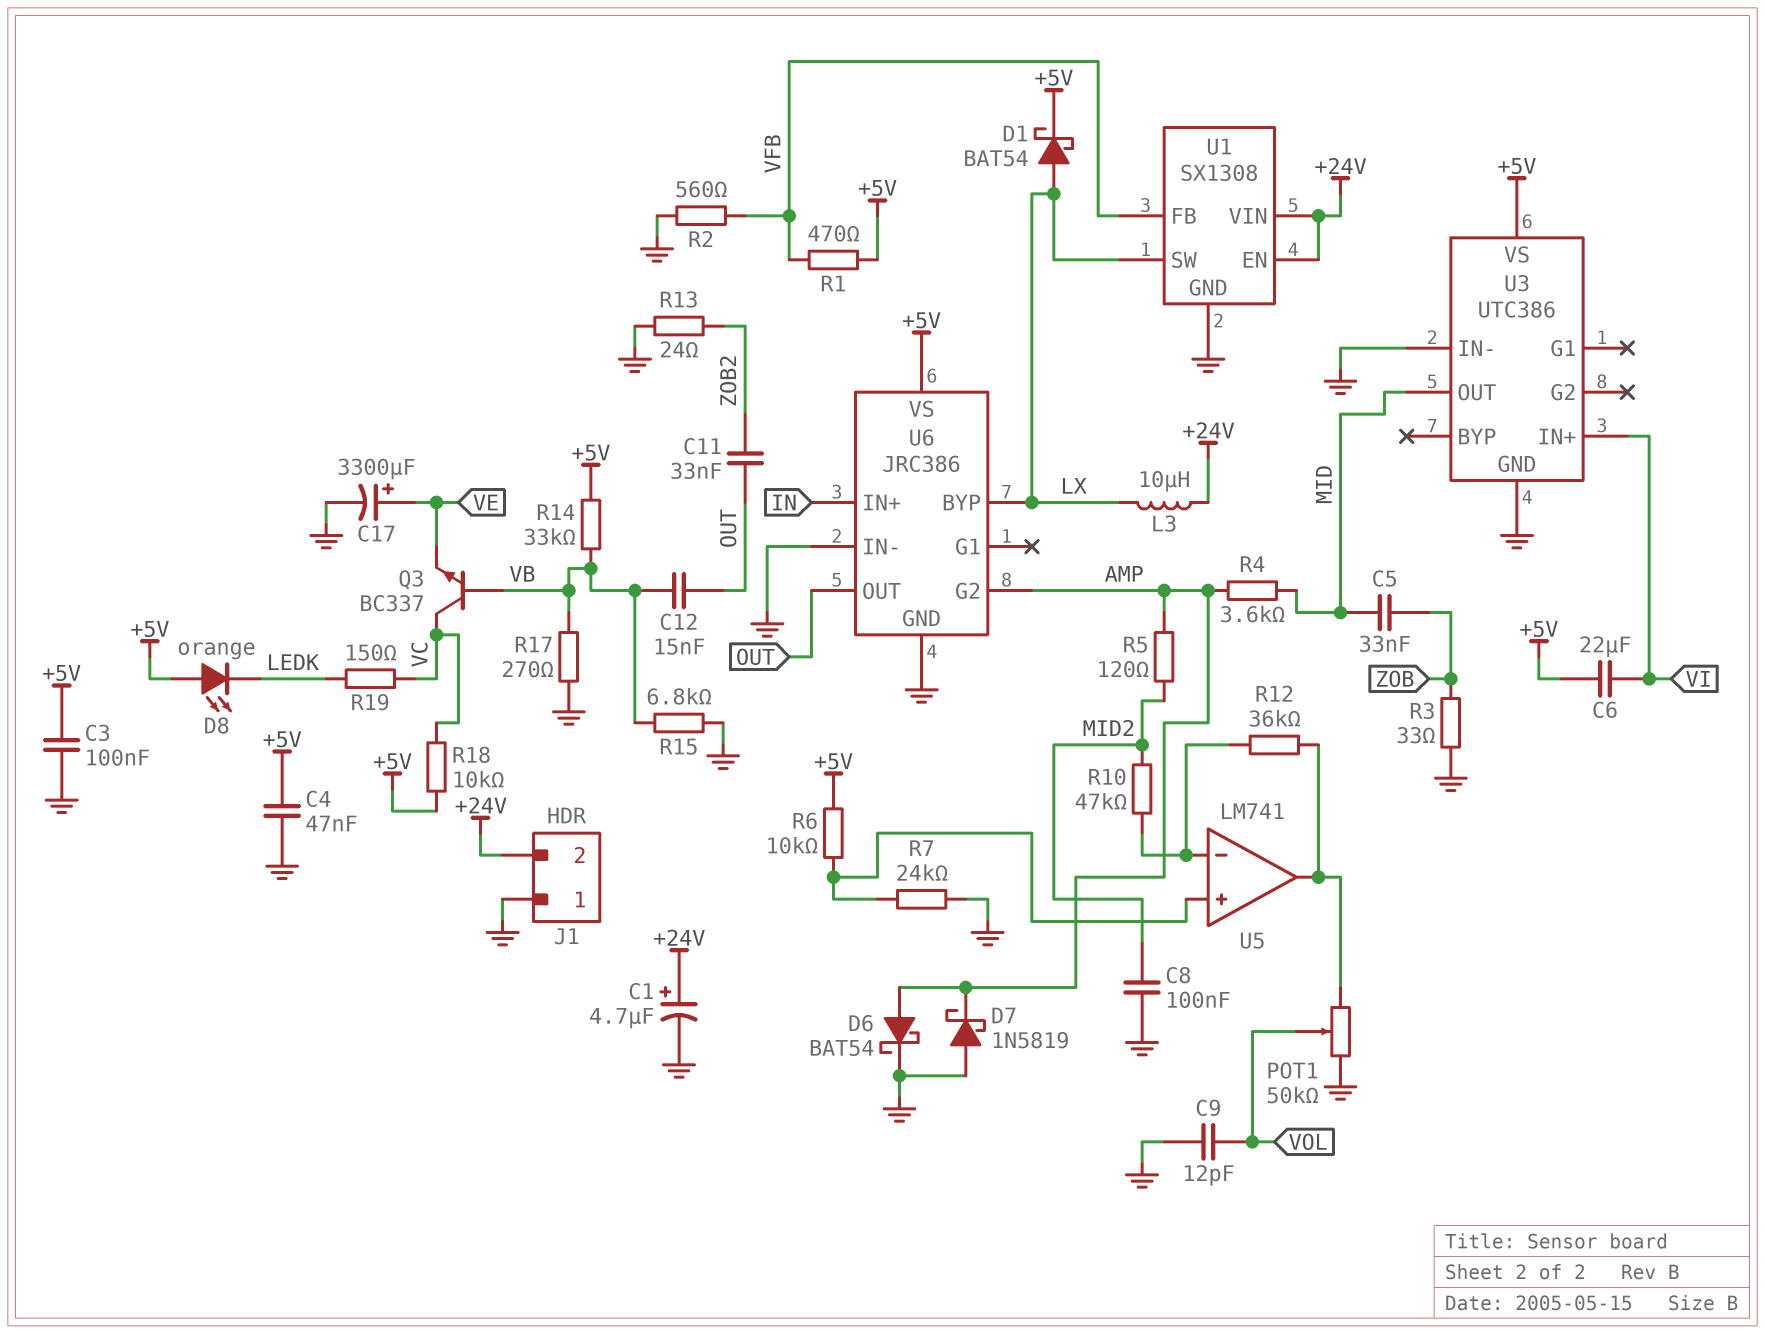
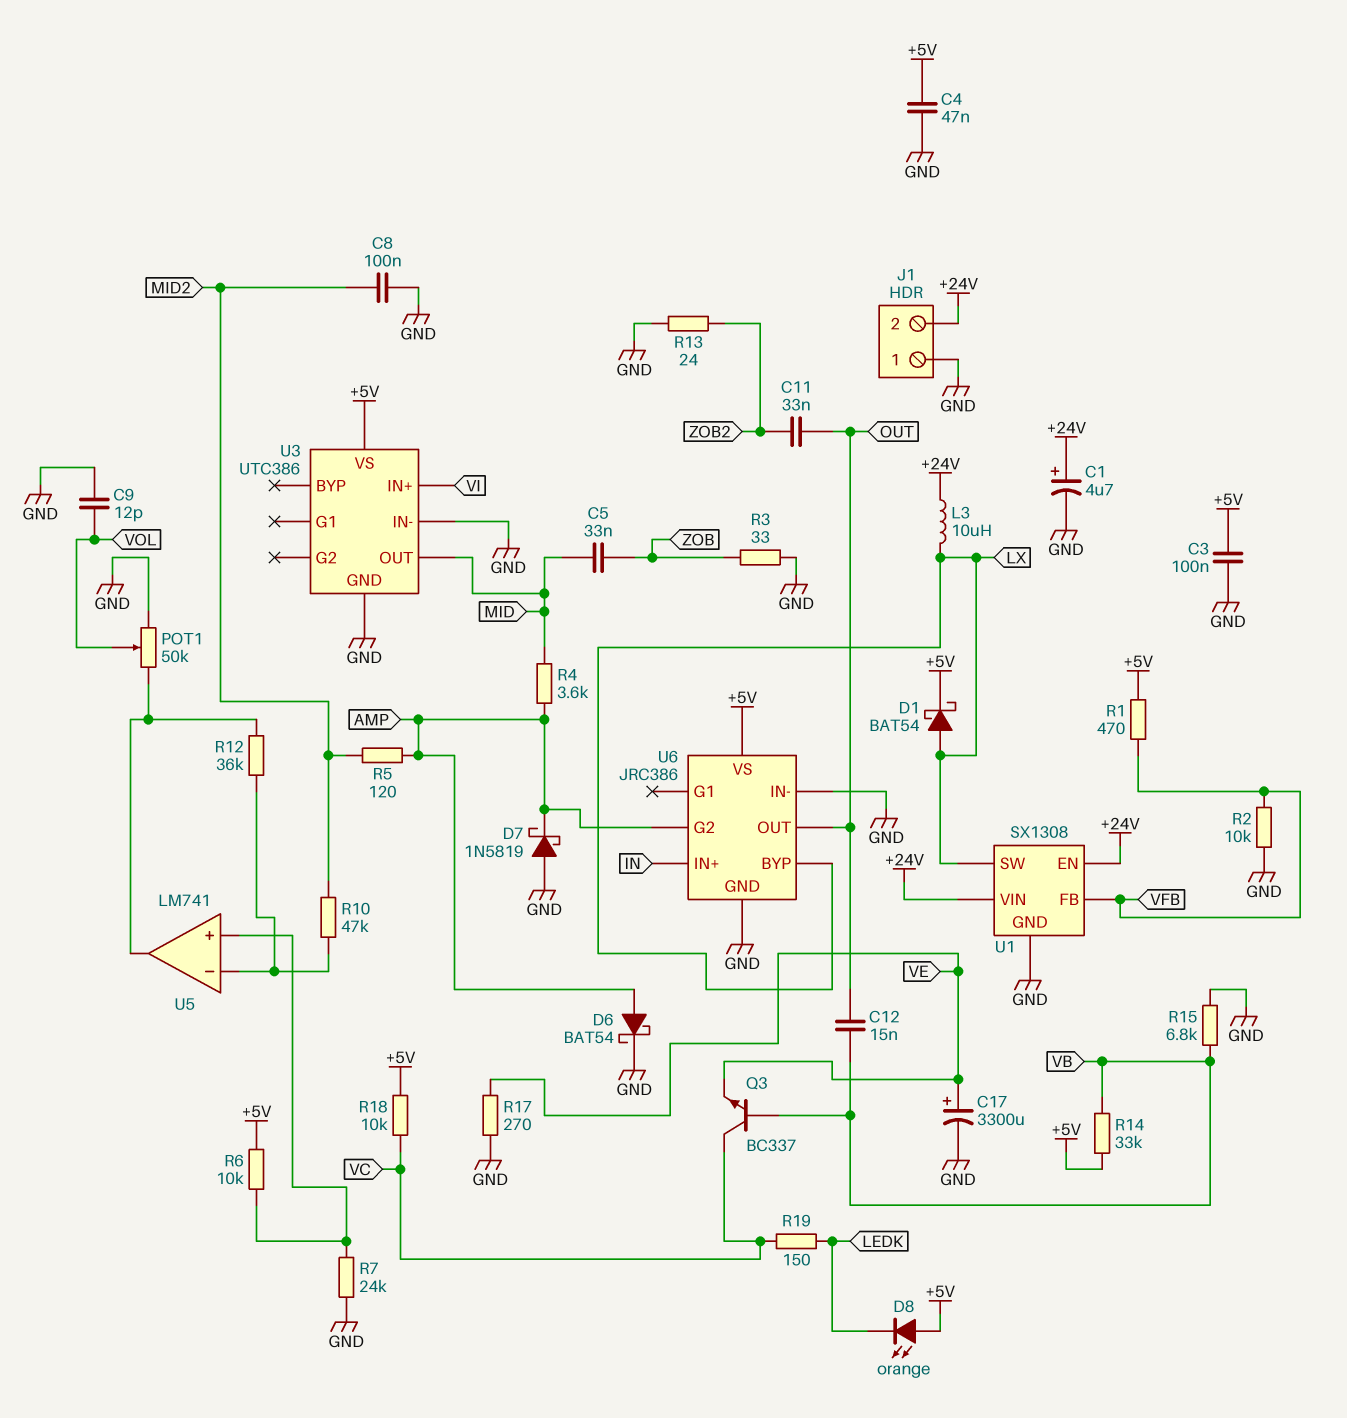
C6: 22uF (+5V, VI) -> none
R2: 560 (GND, VFB) -> 10k (GND, VFB)
R17: 270 (GND, VB) -> 270 (GND, VE)

